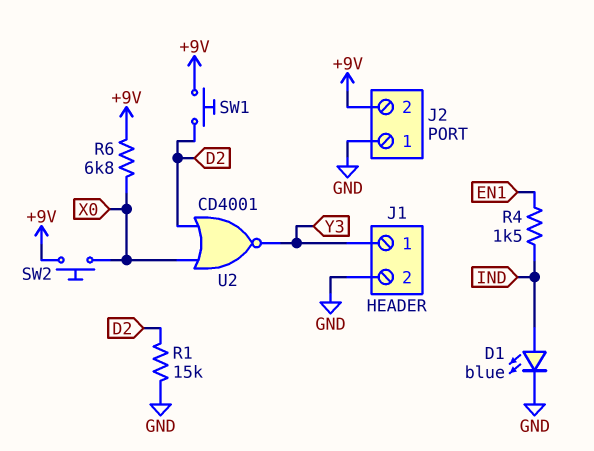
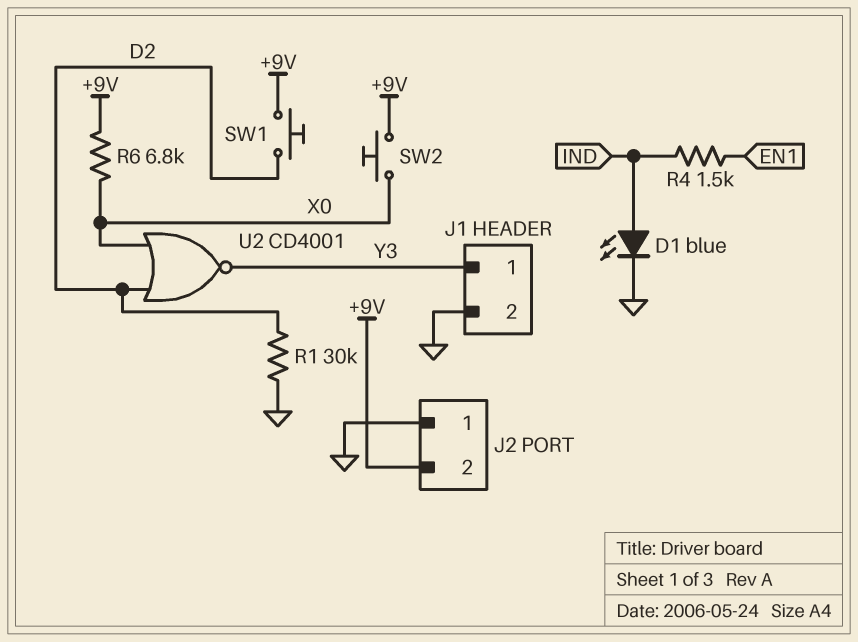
R1: 15k (D2, GND) -> 30k (D2, GND)

